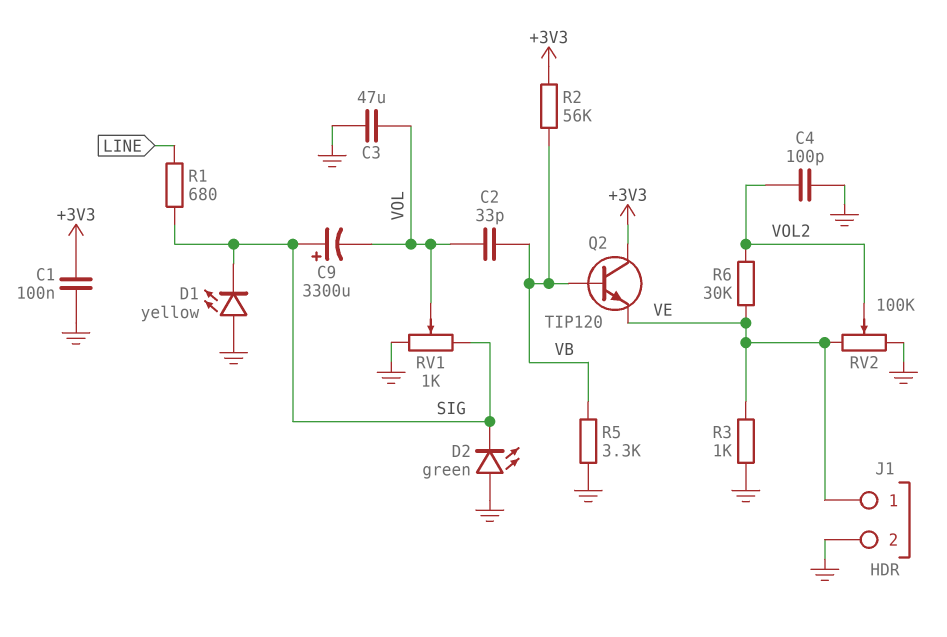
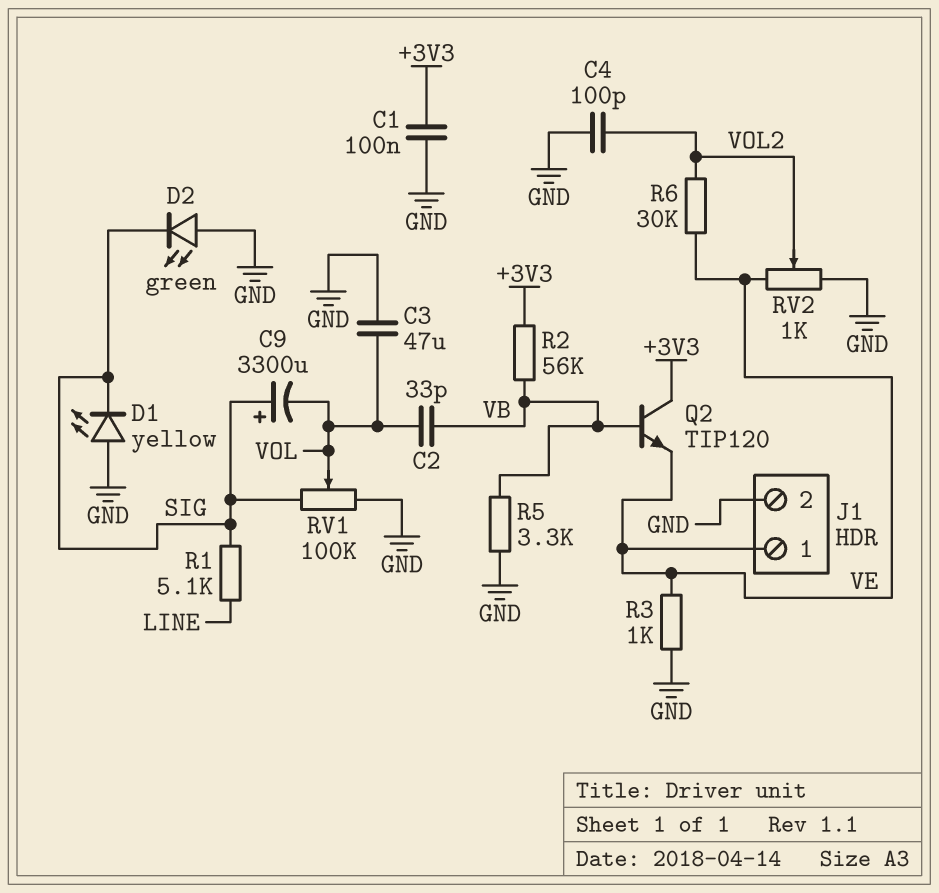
R1: 680 (LINE, SIG) -> 5.1k (LINE, SIG)
RV1: 1k (GND, SIG, wiper VOL) -> 100k (GND, SIG, wiper VOL)
RV2: 100k (GND, VE, wiper VOL2) -> 1k (GND, VE, wiper VOL2)

